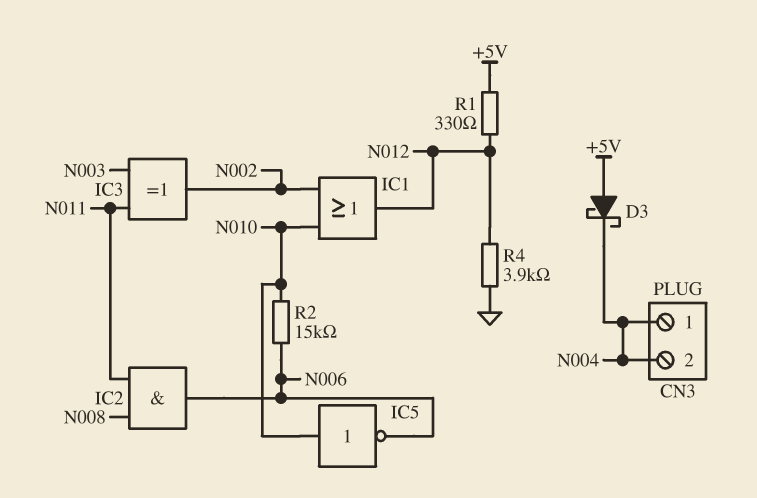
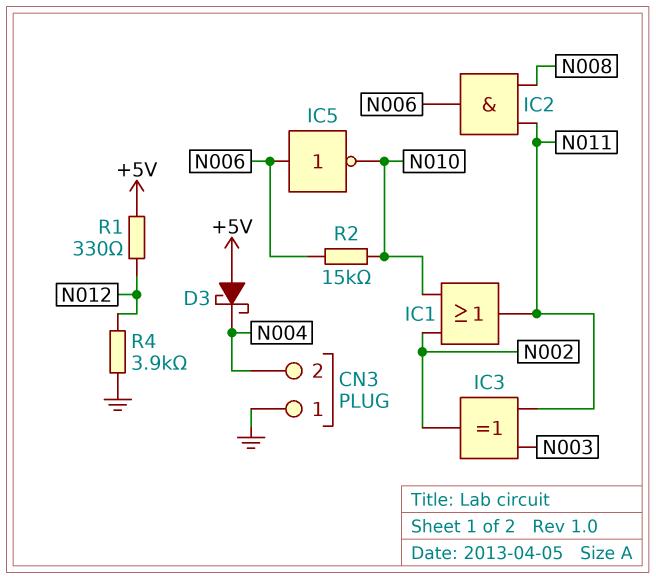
CN3 pin 1: N004 -> GND
IC1: OR (in N002, in N010, out N012) -> OR (in N002, in N010, out N011)
IC5: NOT (in N010, out N006) -> NOT (in N006, out N010)

